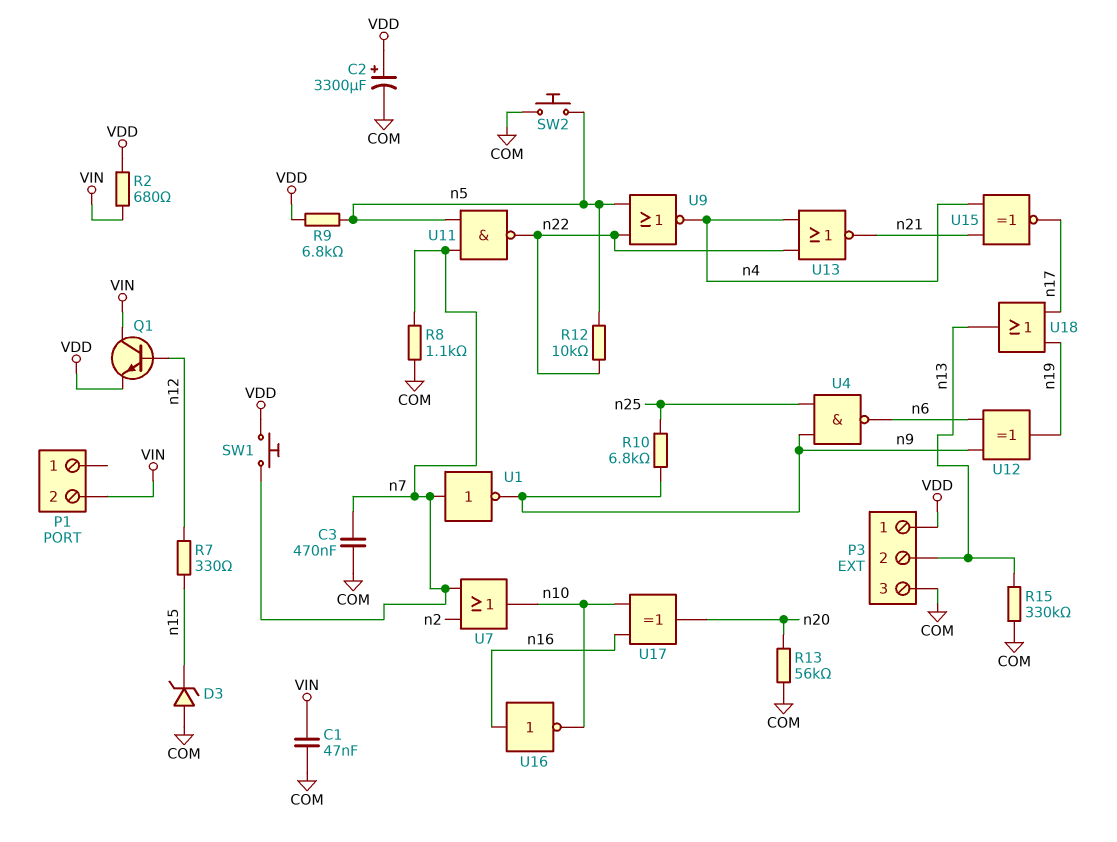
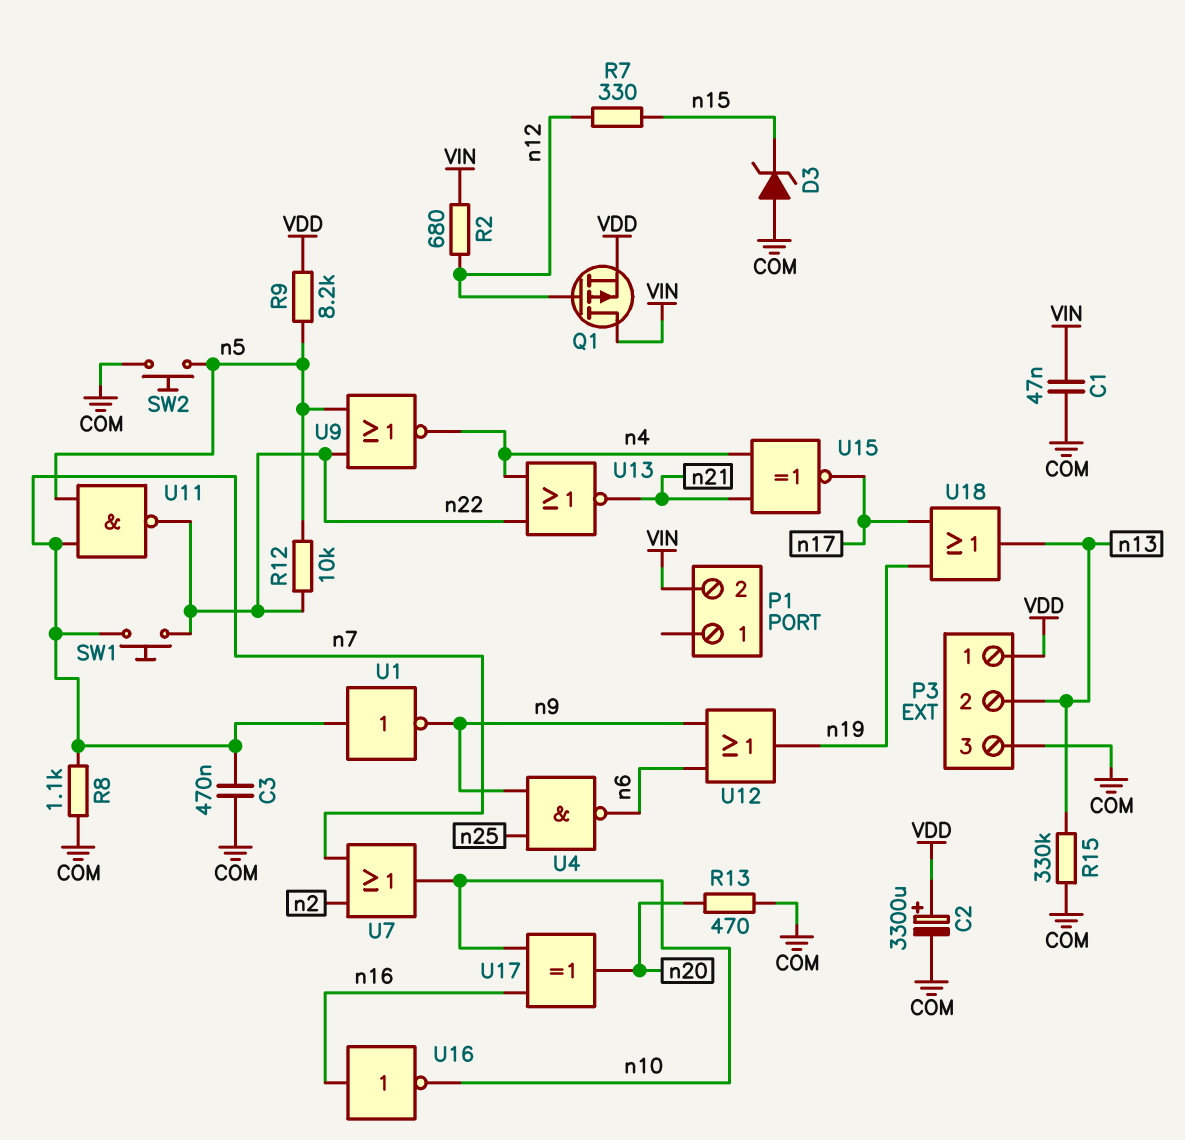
Q1: NPN (B n12, C VIN, E VDD) -> PMOS (G n12, D VIN, S VDD)
R2: 680 (VDD, VIN) -> 680 (VIN, n12)
R9: 6.8k (VDD, n5) -> 8.2k (VDD, n5)
R10: 6.8k (n9, n25) -> none
R13: 56k (COM, n20) -> 470 (COM, n20)
SW1: button (VDD, n7) -> button (n7, n22)
U12: XOR (in n6, in n9, out n19) -> OR (in n6, in n9, out n19)

